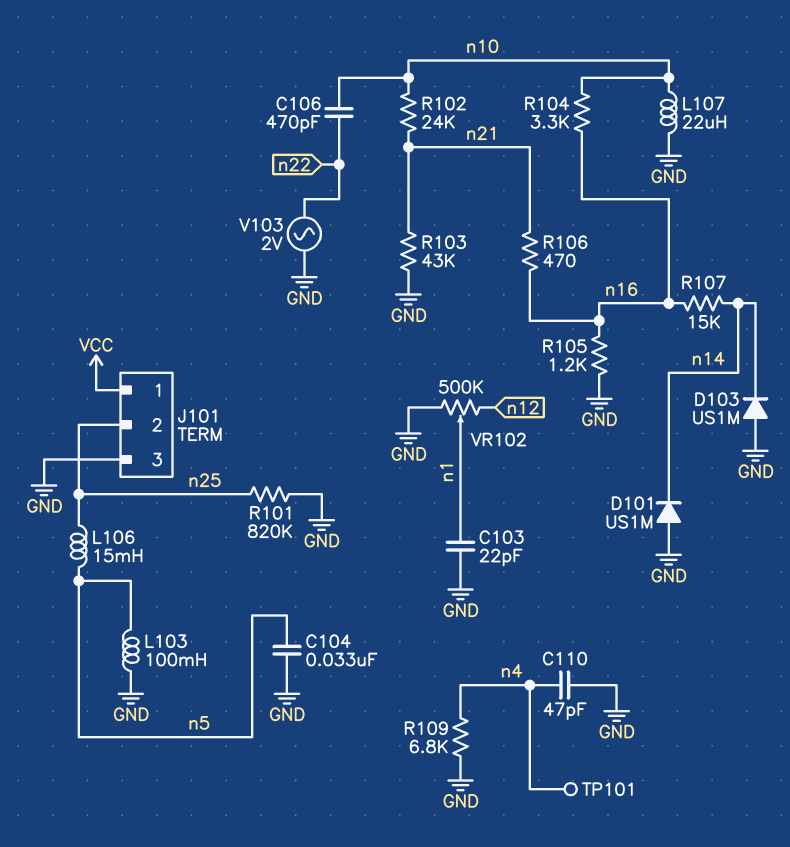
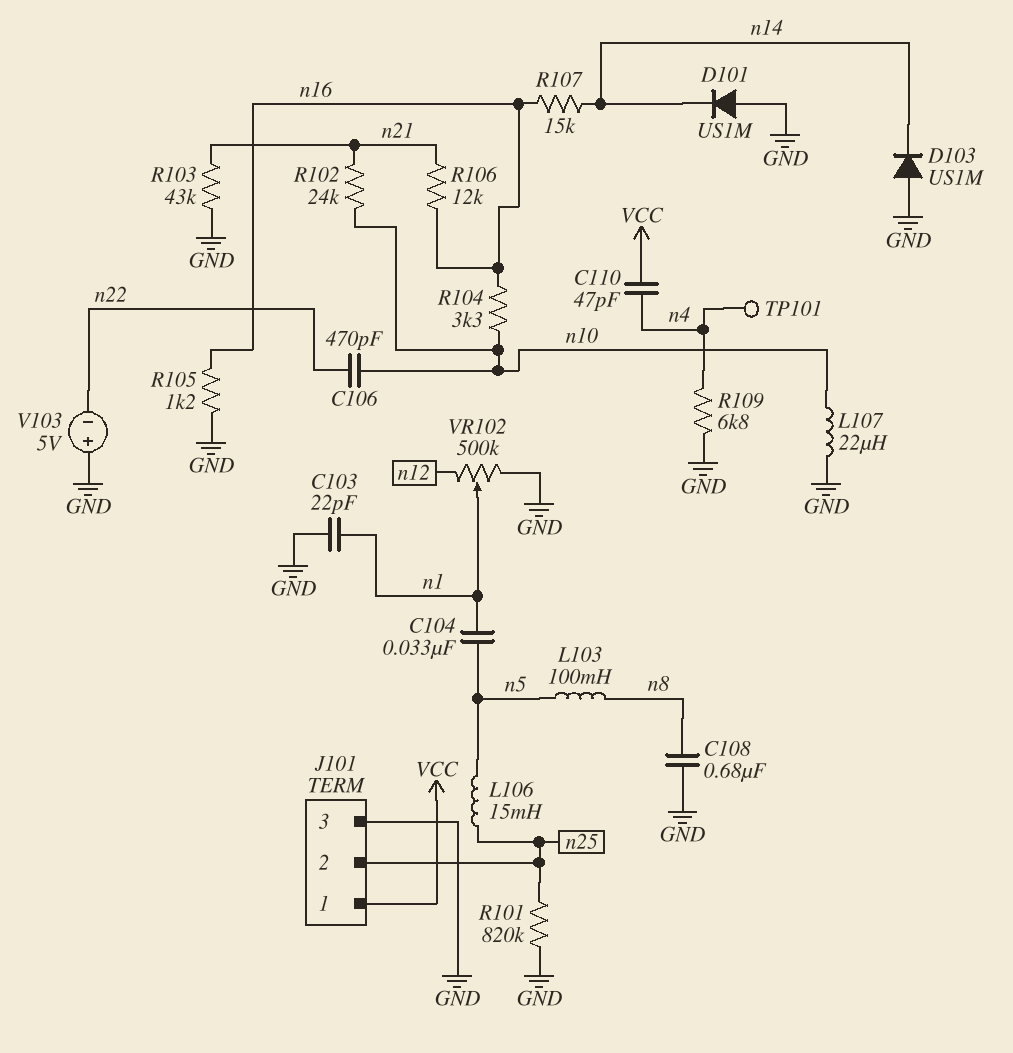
C104: 33nF (GND, n5) -> 33nF (n1, n5)
C108: none -> 680nF (GND, n8)
C110: 47pF (GND, n4) -> 47pF (VCC, n4)
L103: 100mH (GND, n5) -> 100mH (n5, n8)
R106: 470 (n16, n21) -> 12k (n16, n21)
V103: AC 2V (GND, n22) -> 5V (plus GND, minus n22)

